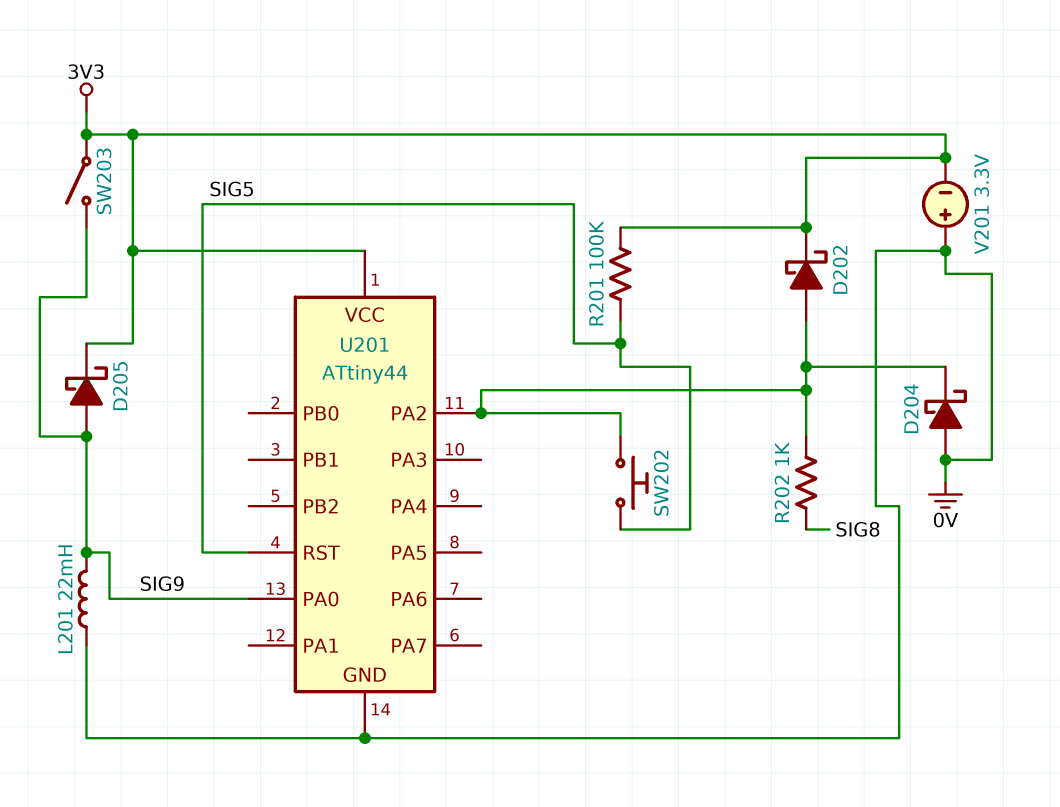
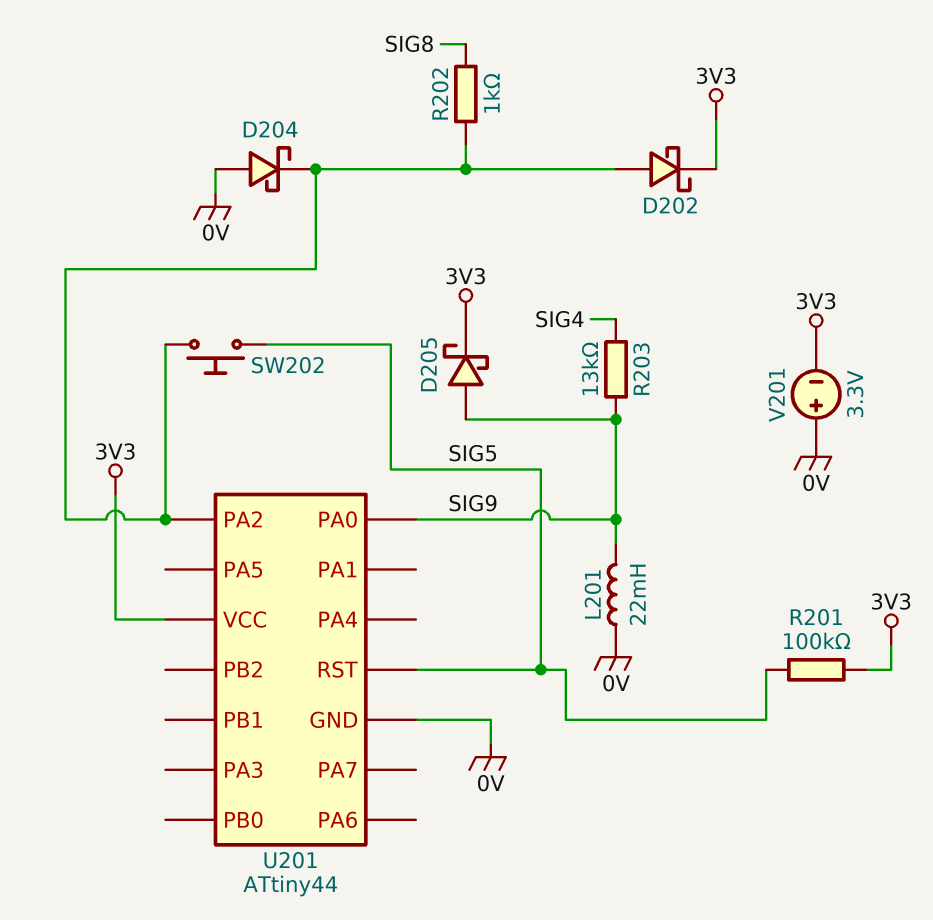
R203: none -> 13k (SIG4, SIG9)
SW203: switch (3V3, SIG9) -> none

